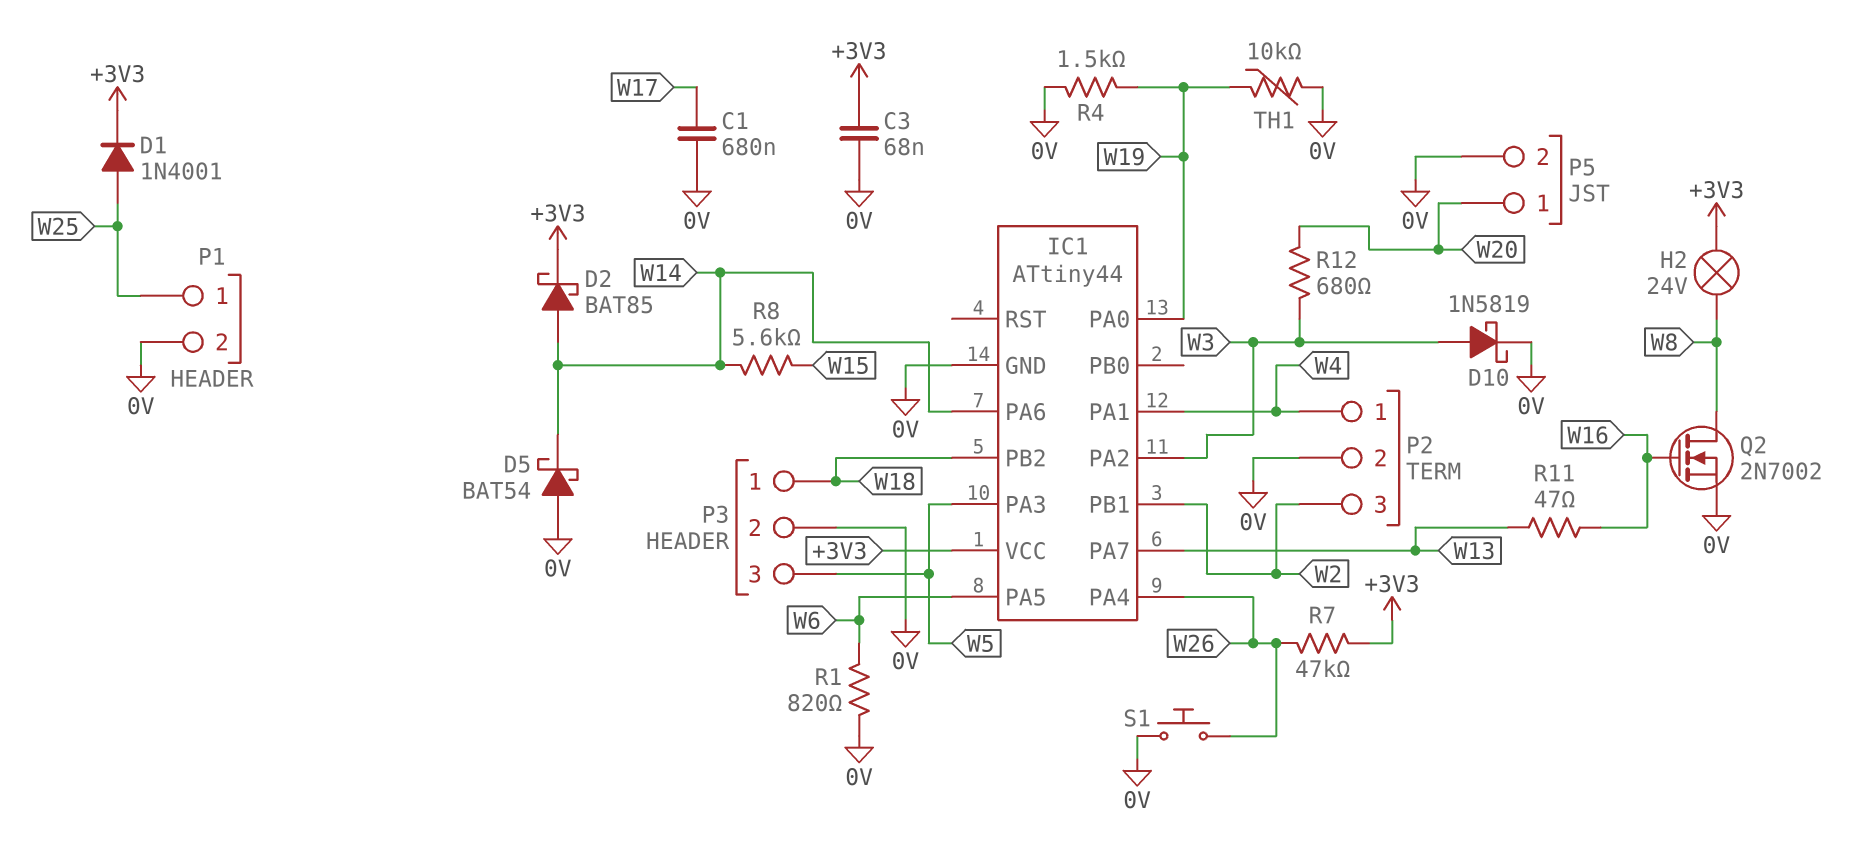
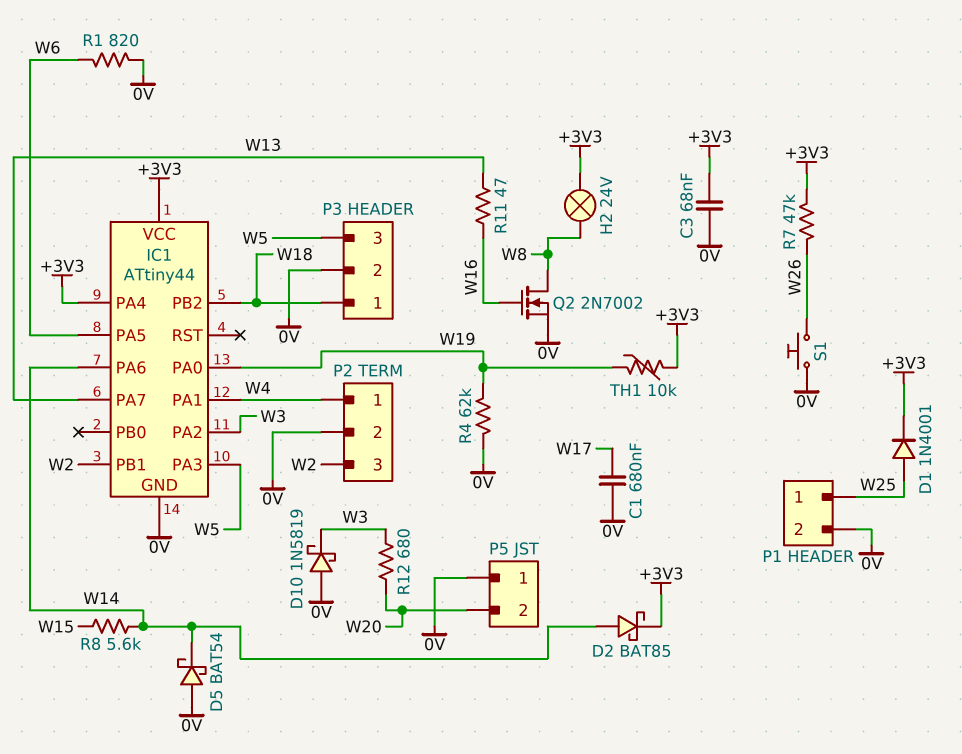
D10: schottky 1N5819 (A W3, K 0V) -> schottky 1N5819 (A 0V, K W3)
IC1 pin PA4: W26 -> +3V3
P5 pin 1: W20 -> 0V
P5 pin 2: 0V -> W20
R4: 1.5k (0V, W19) -> 62k (0V, W19)
TH1: 10k (0V, W19) -> 10k (+3V3, W19)

